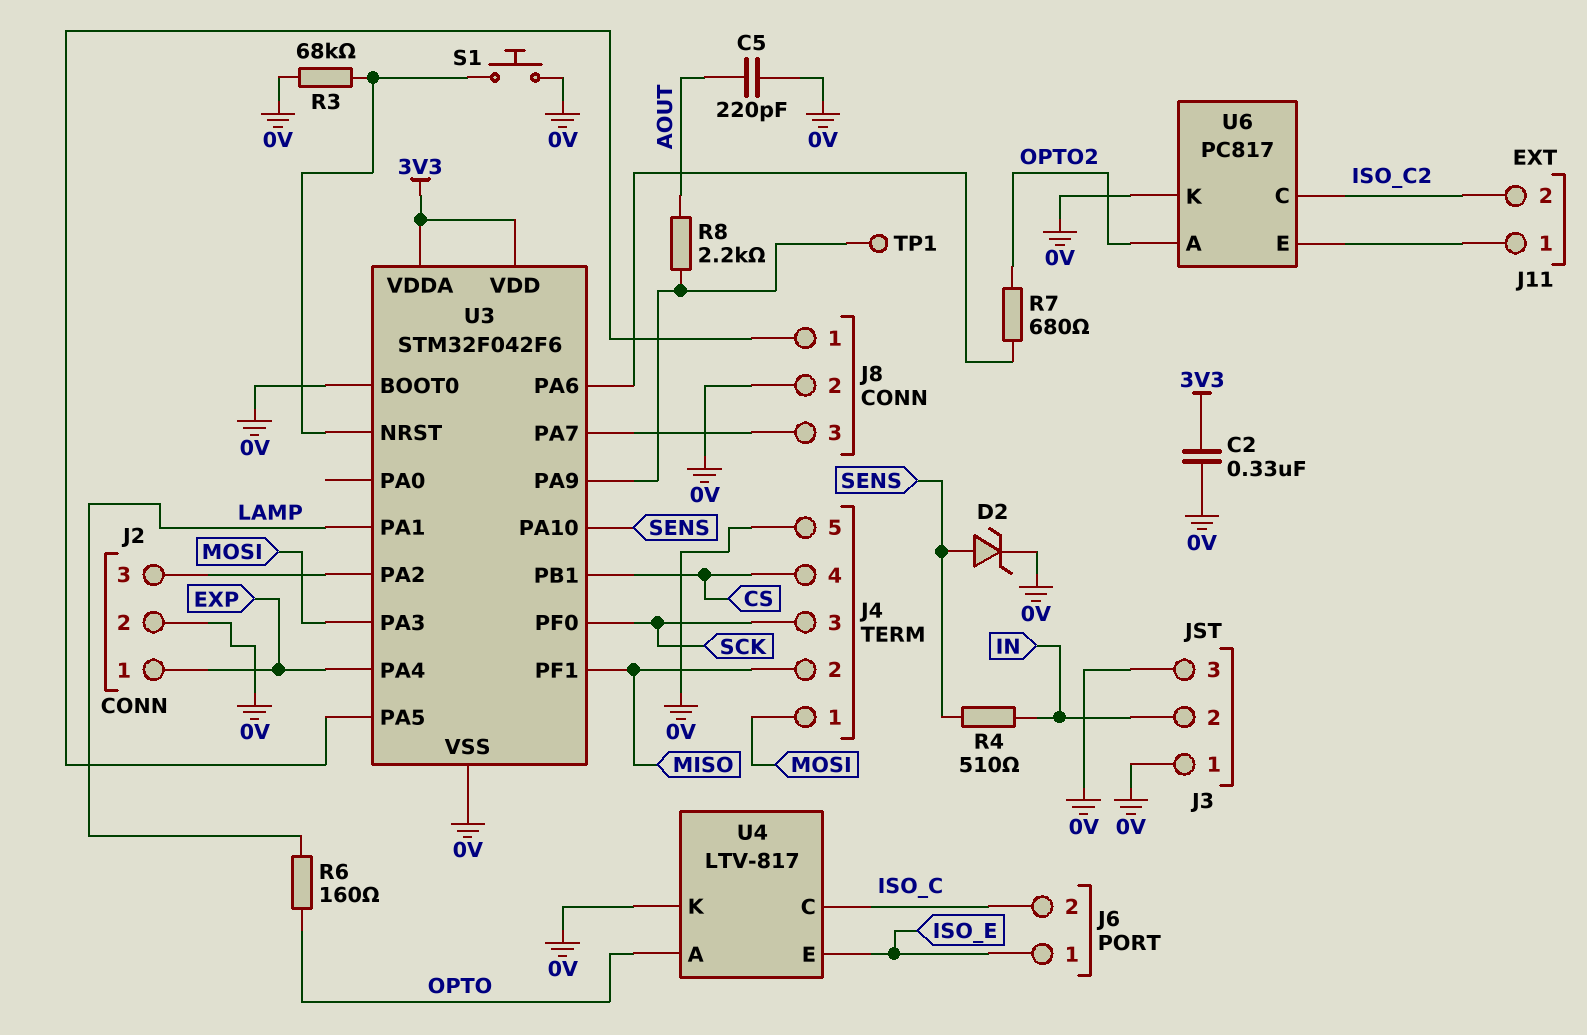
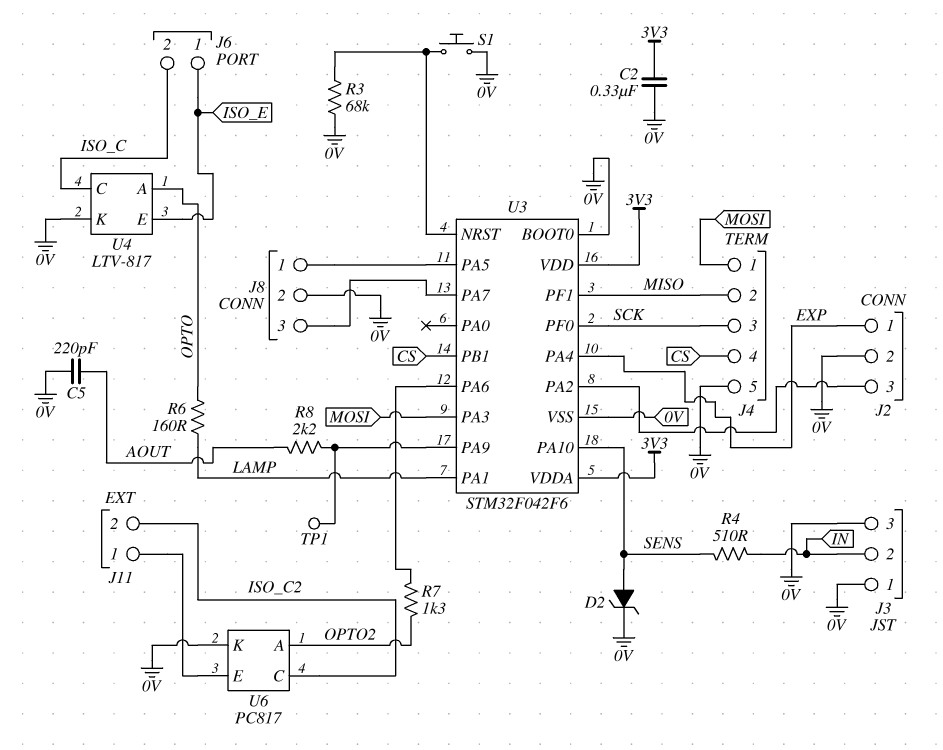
R7: 680 (OPTO2, U3/PA6) -> 1.3k (OPTO2, U3/PA6)

